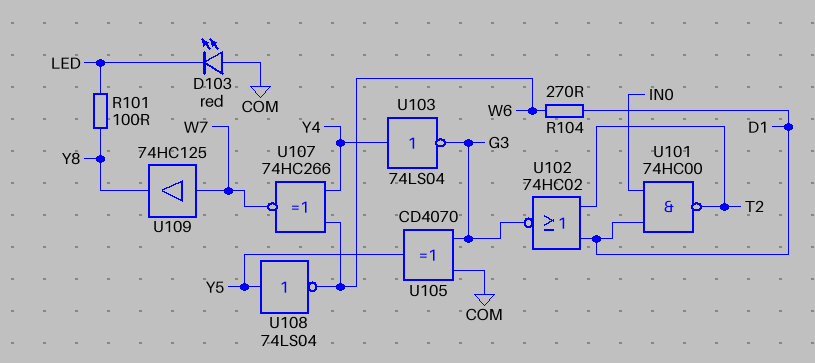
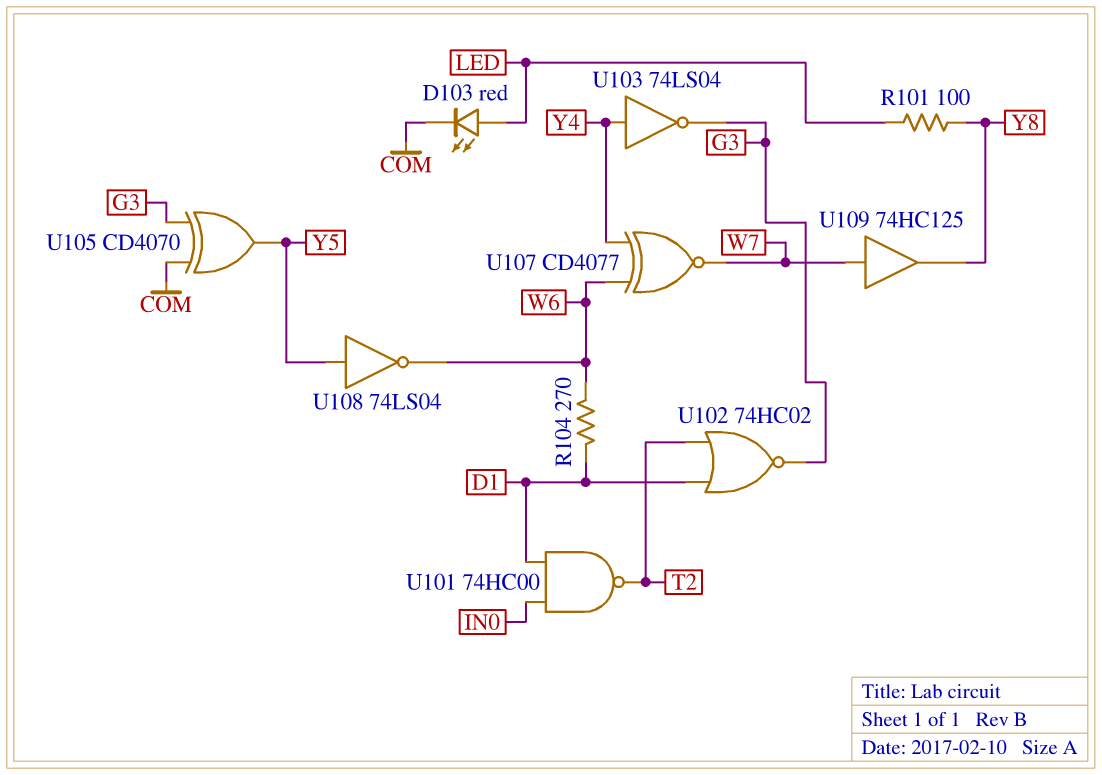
D103: LED red (A COM, K LED) -> LED red (A LED, K COM)
U107: XNOR 74HC266 (in W6, in Y4, out W7) -> XNOR CD4077 (in W6, in Y4, out W7)

